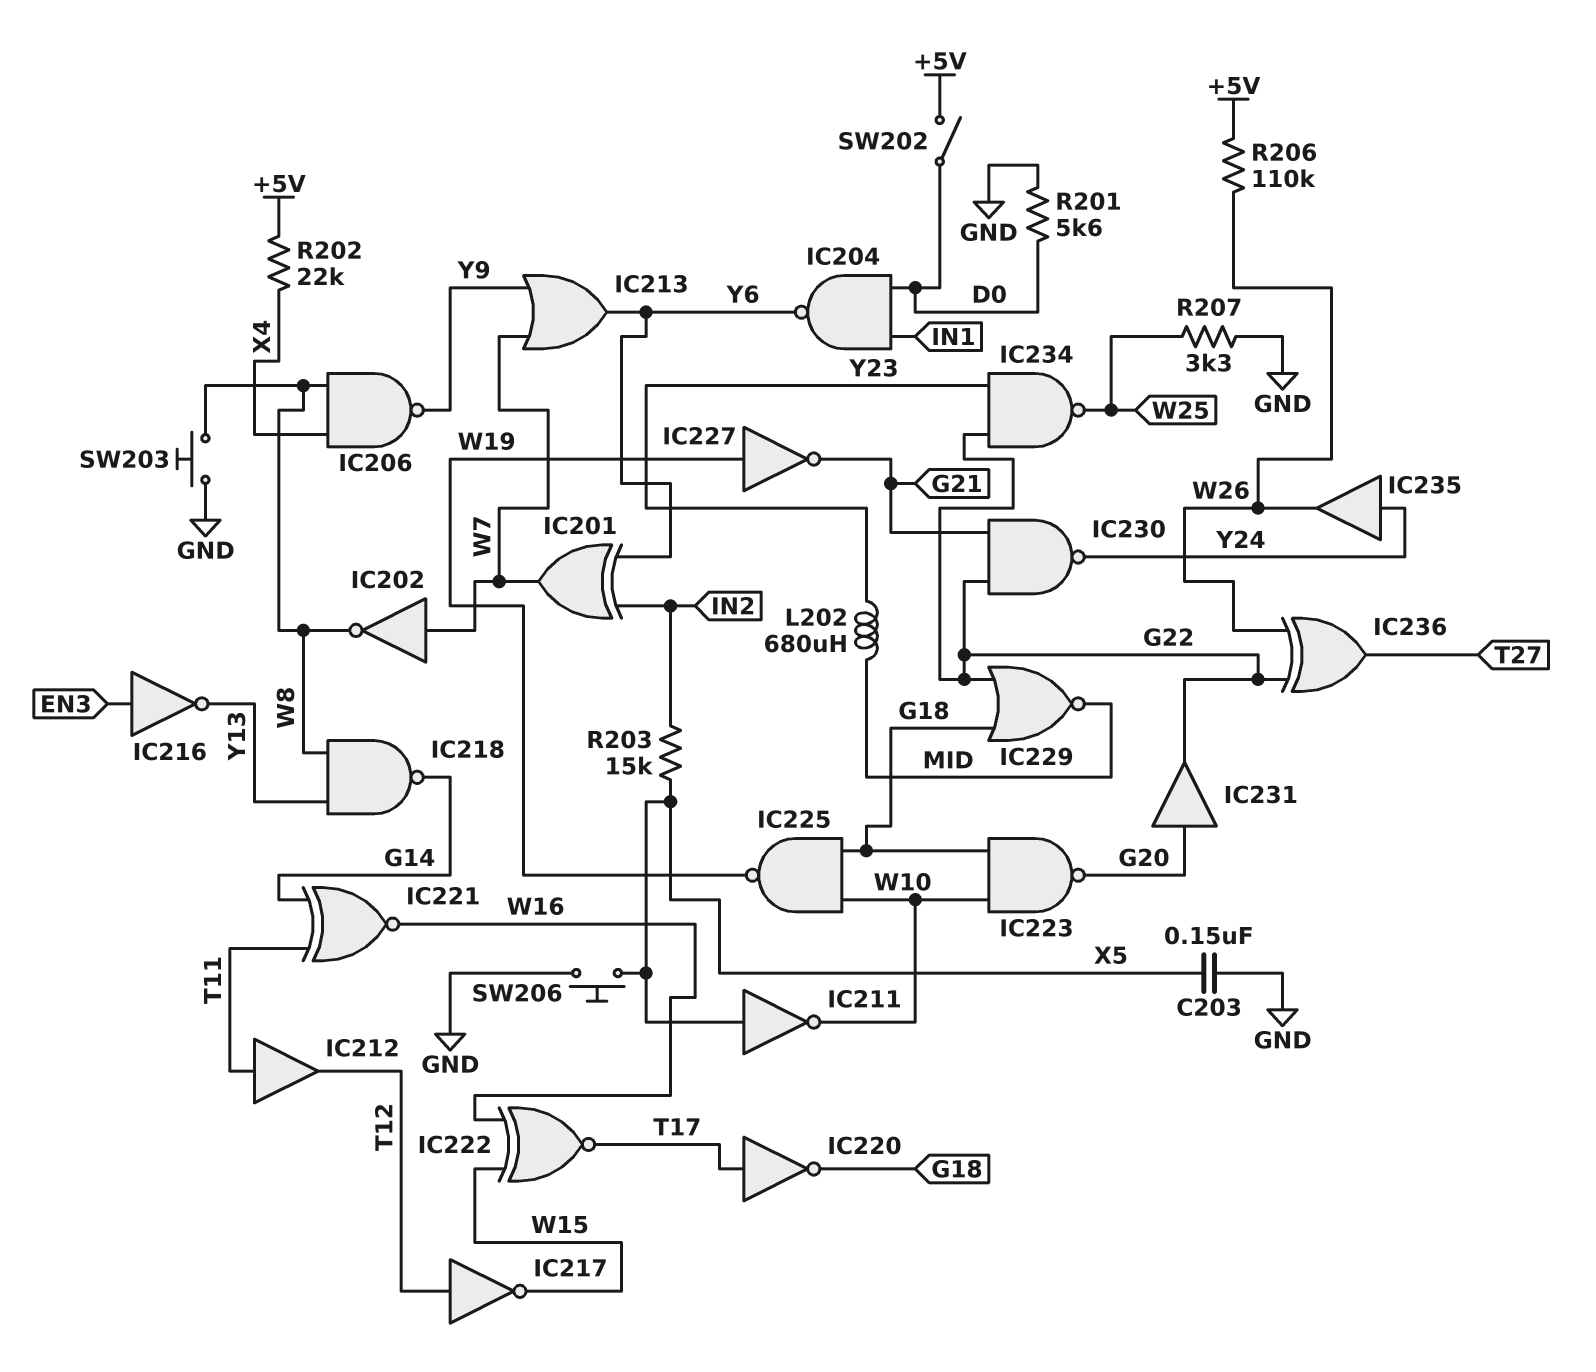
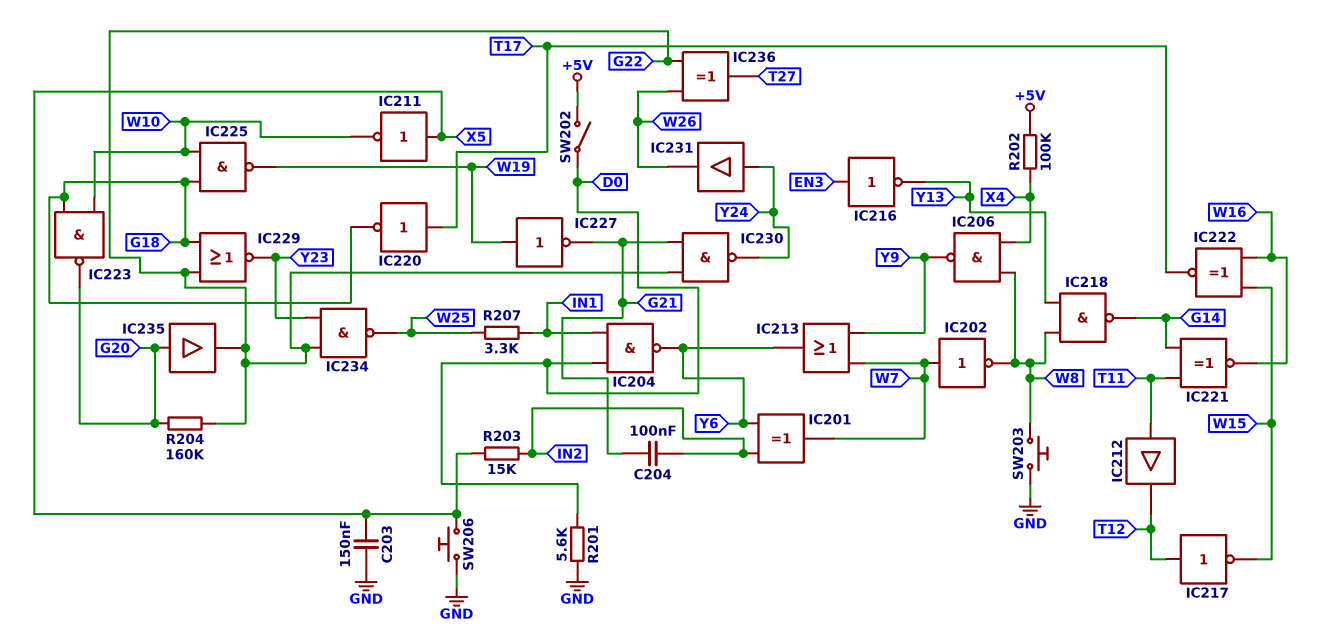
C204: none -> 100nF (G21, IN2)
IC229: NOR (in G18, in G22, out MID) -> NOR (in G18, in G22, out Y23)
IC231: buffer (in G20, out G22) -> buffer (in Y24, out W26)
IC235: buffer (in Y24, out W26) -> buffer (in G20, out G22)
L202: 680uH (MID, Y23) -> none
R202: 22k (+5V, X4) -> 100k (+5V, X4)
R204: none -> 160k (G20, G22)
R206: 110k (+5V, W26) -> none
R207: 3.3k (GND, W25) -> 3.3k (IN1, W25)

